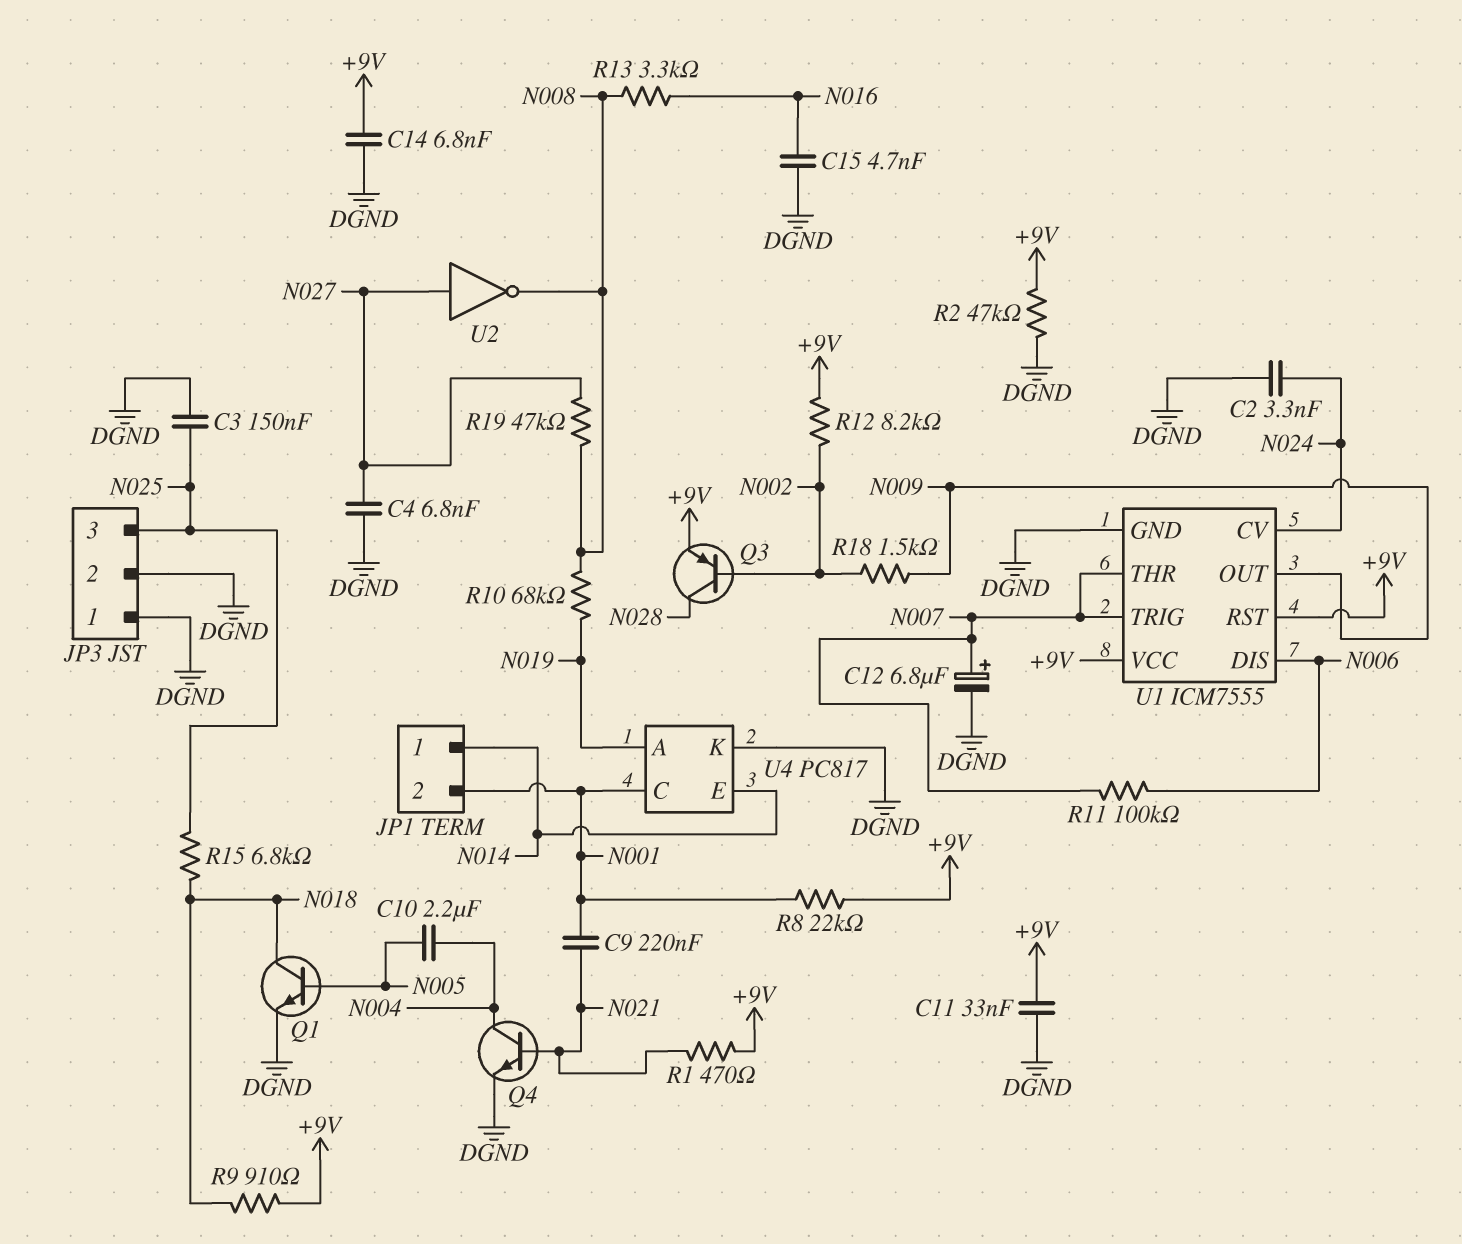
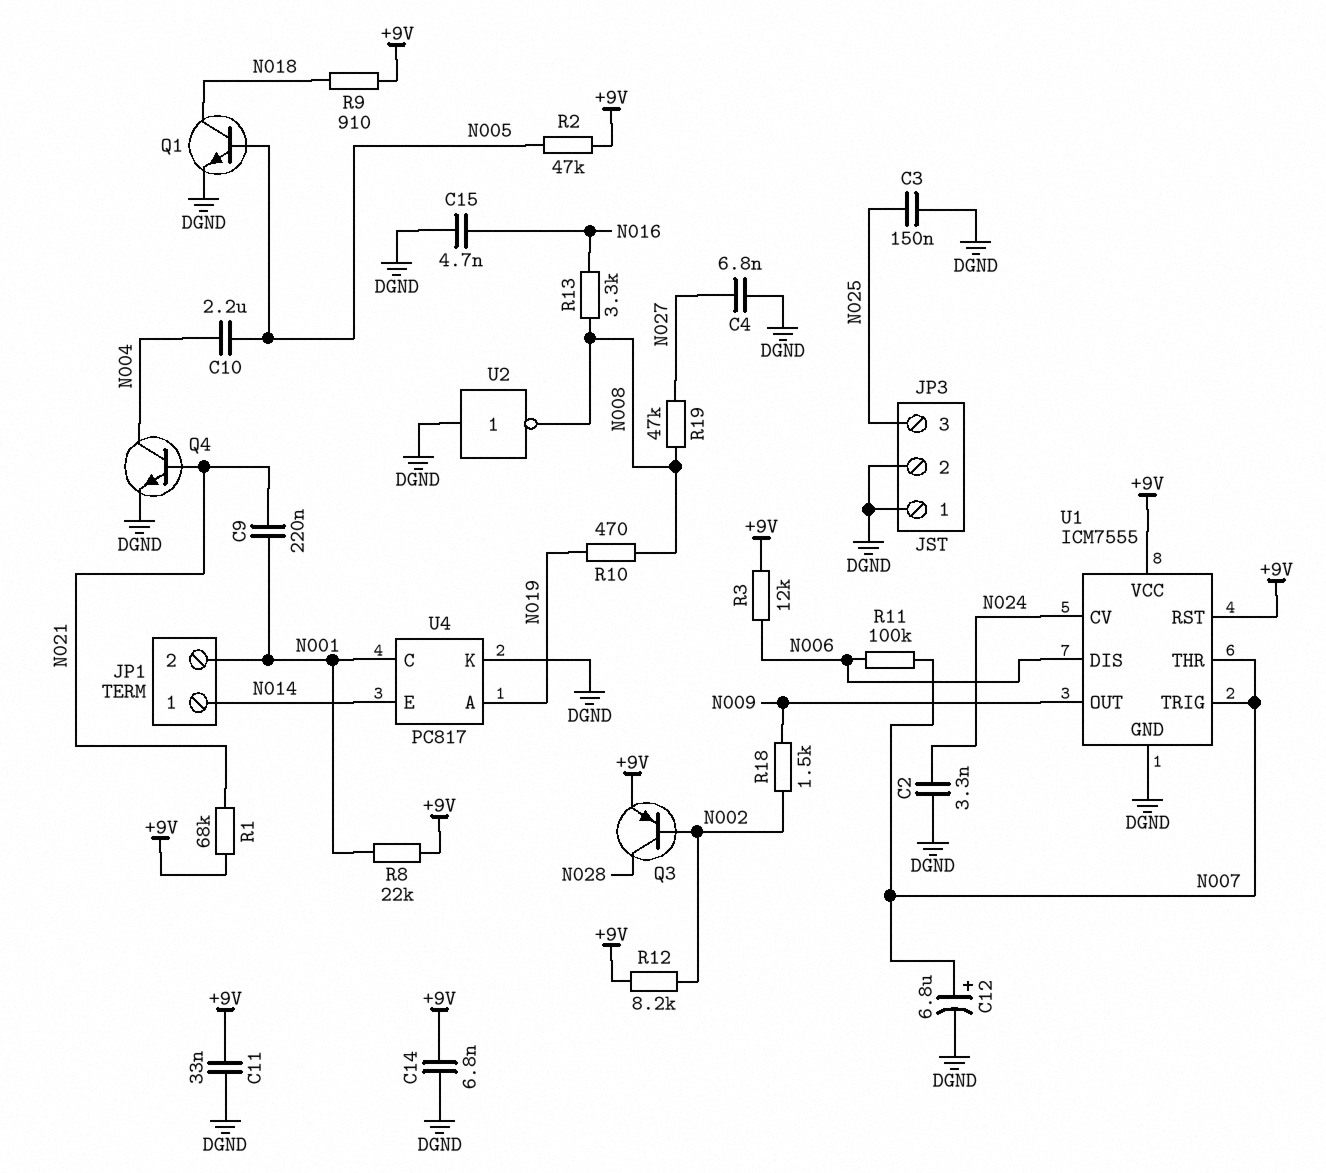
R1: 470 (+9V, N021) -> 68k (+9V, N021)
R2: 47k (+9V, DGND) -> 47k (+9V, N005)
R3: none -> 12k (+9V, N006)
R10: 68k (N008, N019) -> 470 (N008, N019)
R15: 6.8k (N018, N025) -> none
U2: NOT (in N027, out N008) -> NOT (in DGND, out N008)

